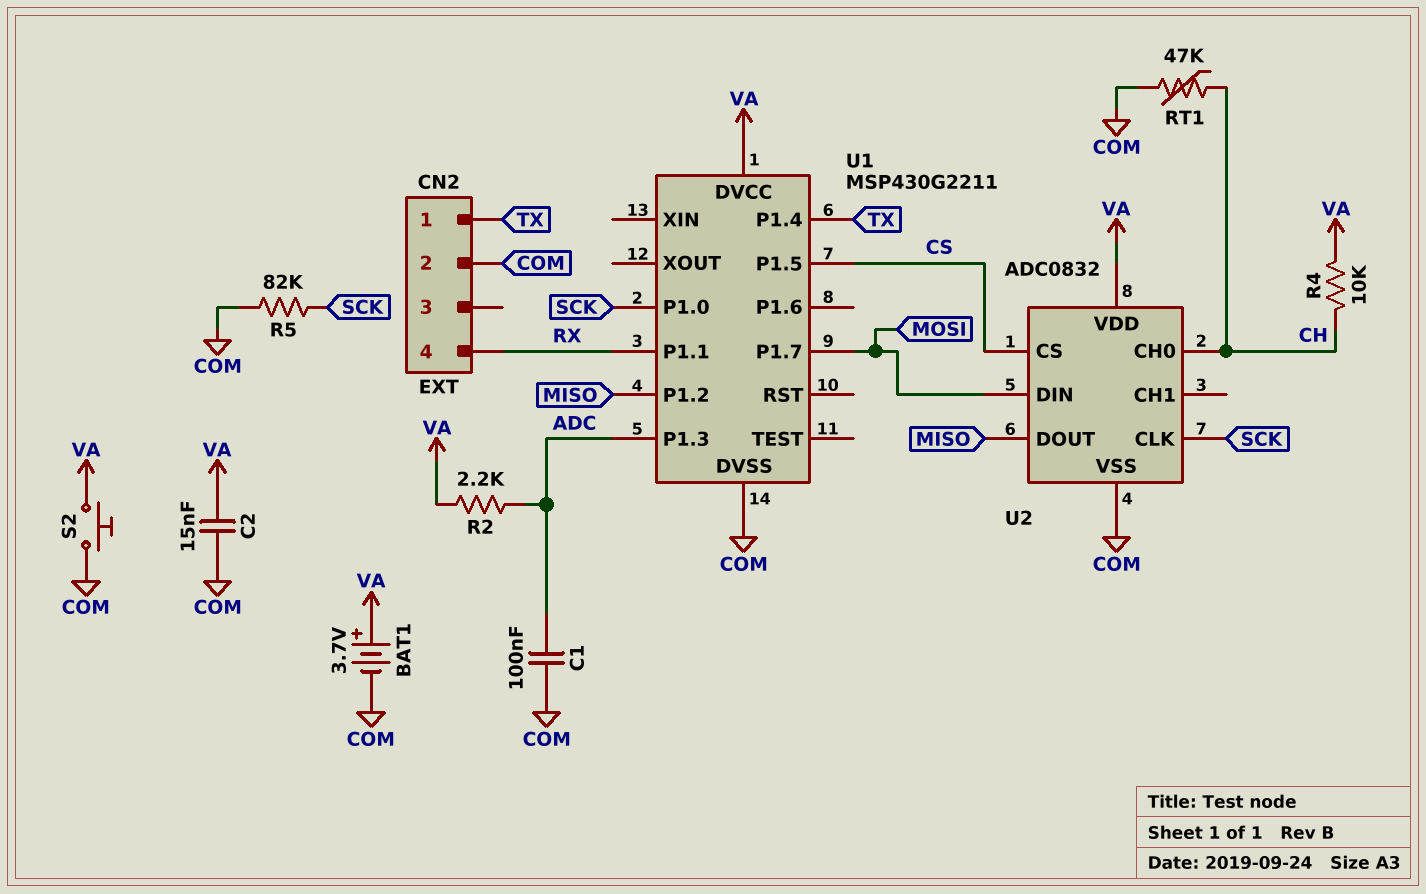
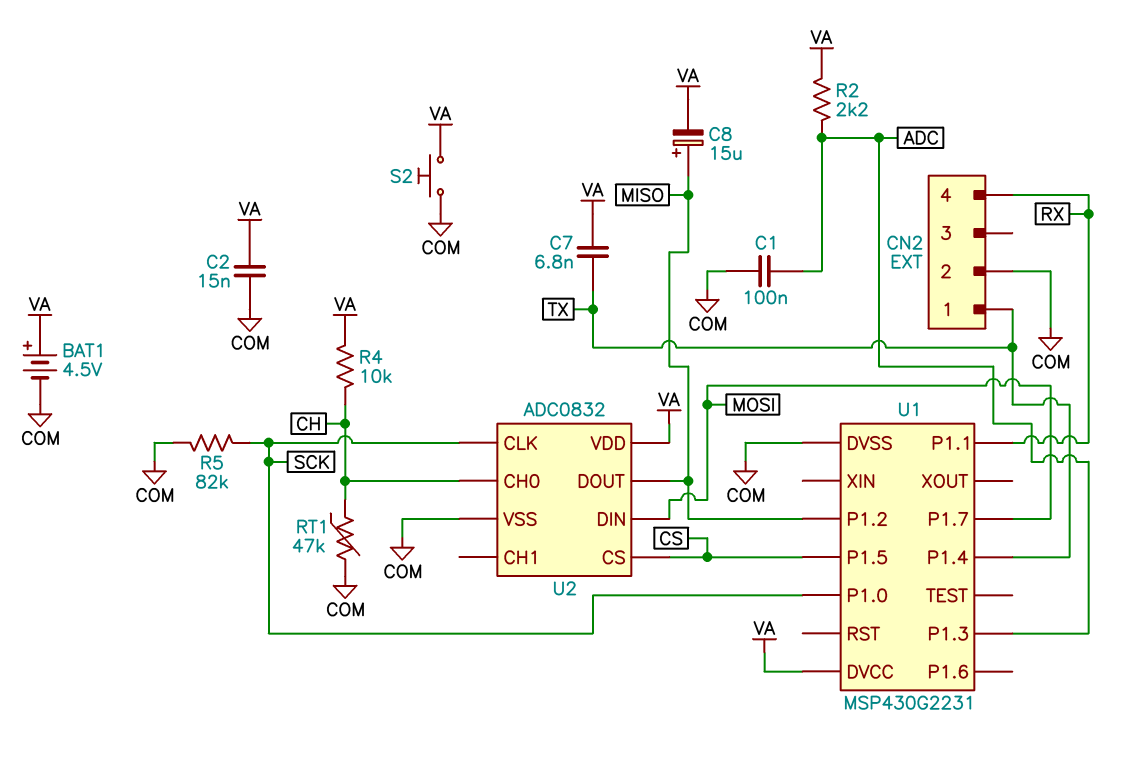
BAT1: 3.7V (plus VA, minus COM) -> 4.5V (plus VA, minus COM)
C7: none -> 6.8nF (TX, VA)
C8: none -> 15uF (plus MISO, minus VA)
U1: MSP430G2211 -> MSP430G2231

